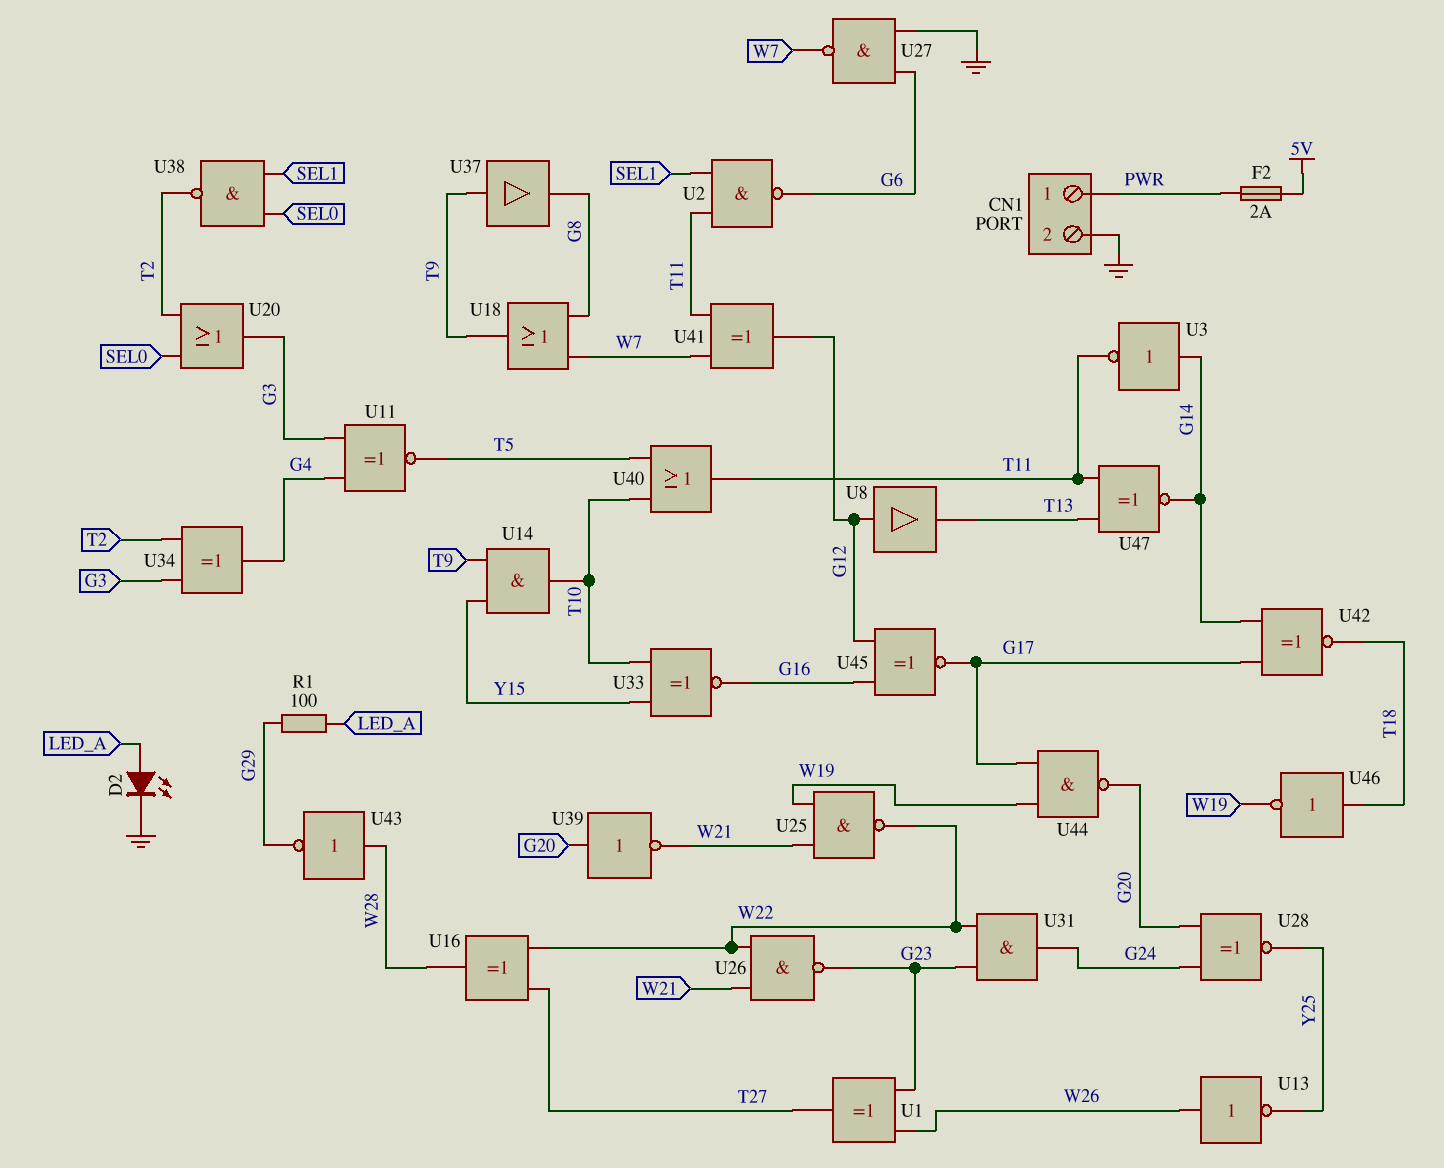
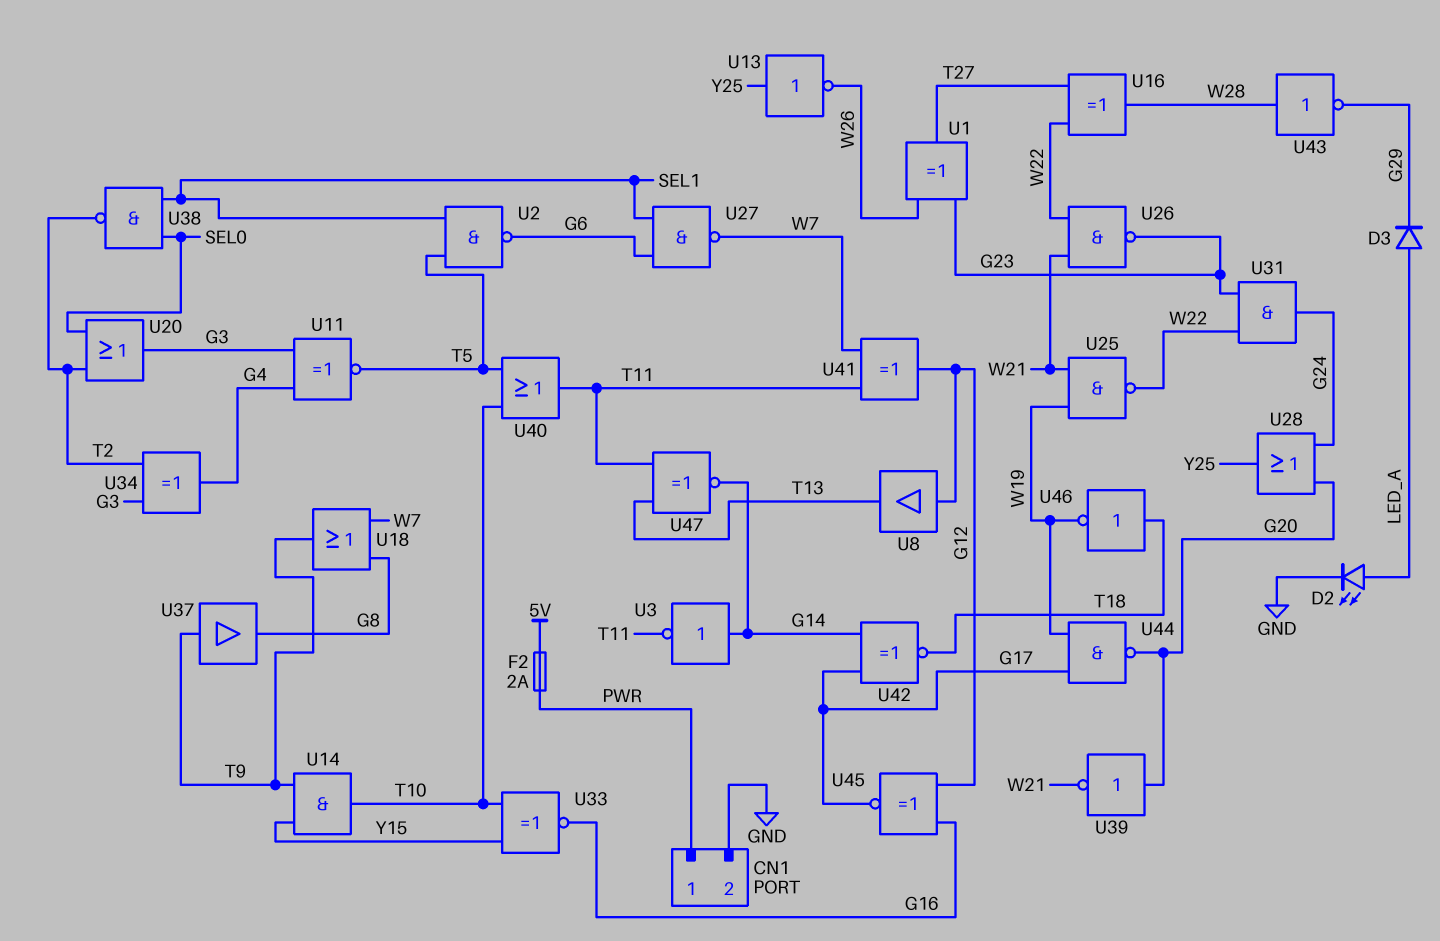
D3: none -> diode (A LED_A, K G29)
R1: 100 (G29, LED_A) -> none
U2: NAND (in SEL1, in T11, out G6) -> NAND (in SEL1, in T5, out G6)
U13: NOT (in W26, out Y25) -> NOT (in Y25, out W26)
U27: NAND (in G6, in GND, out W7) -> NAND (in G6, in SEL1, out W7)
U28: XNOR (in G20, in G24, out Y25) -> OR (in G20, in G24, out Y25)

